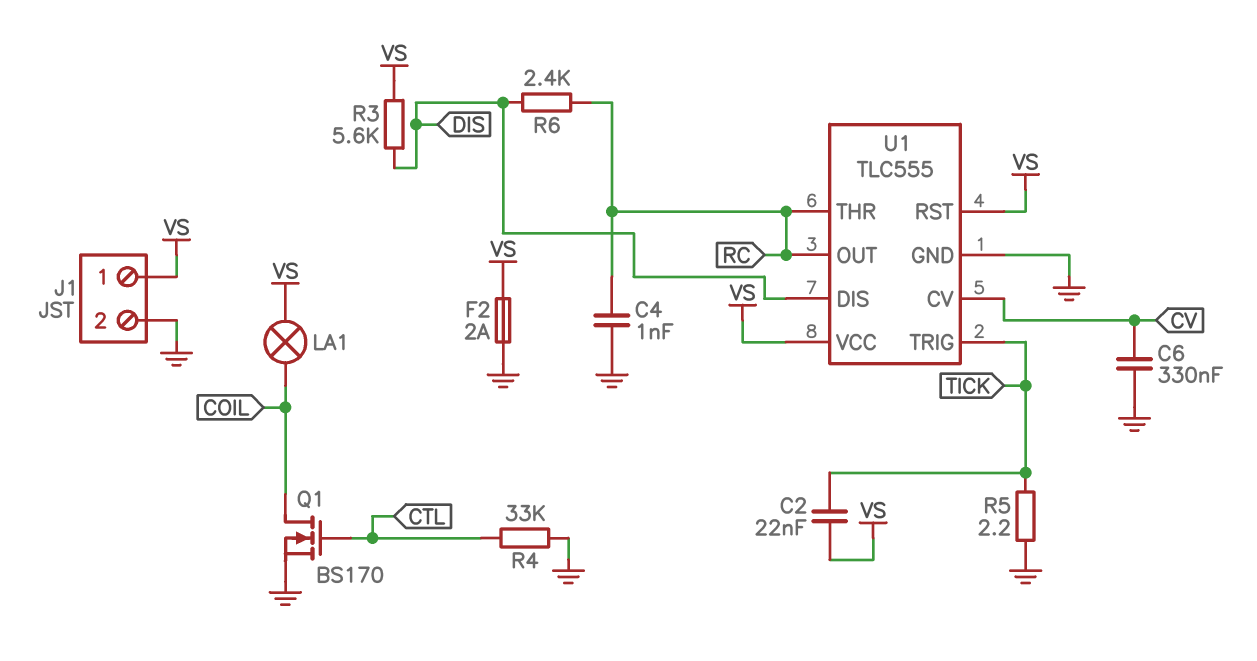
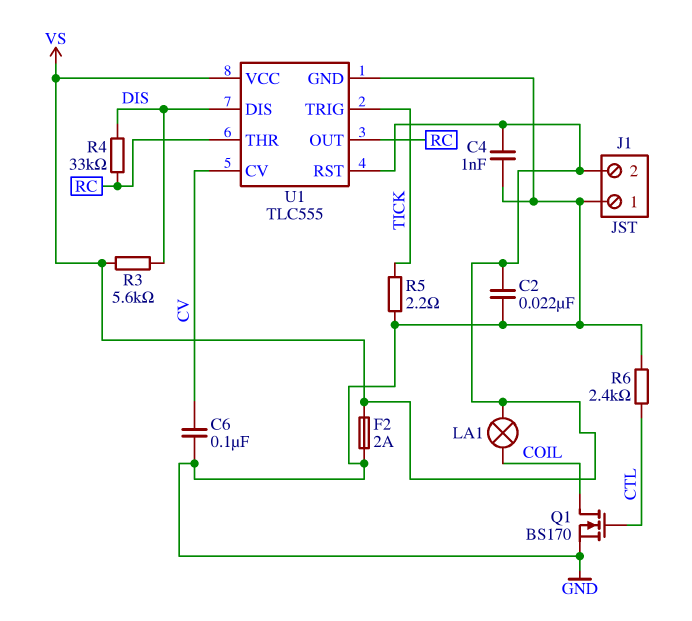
C2: 22nF (TICK, VS) -> 22nF (GND, VS)
C4: 1nF (GND, RC) -> 1nF (GND, VS)
C6: 330nF (CV, GND) -> 100nF (CV, GND)
J1 pin 1: VS -> GND
J1 pin 2: GND -> VS
R4: 33k (CTL, GND) -> 33k (DIS, RC)
R6: 2.4k (DIS, RC) -> 2.4k (CTL, GND)

